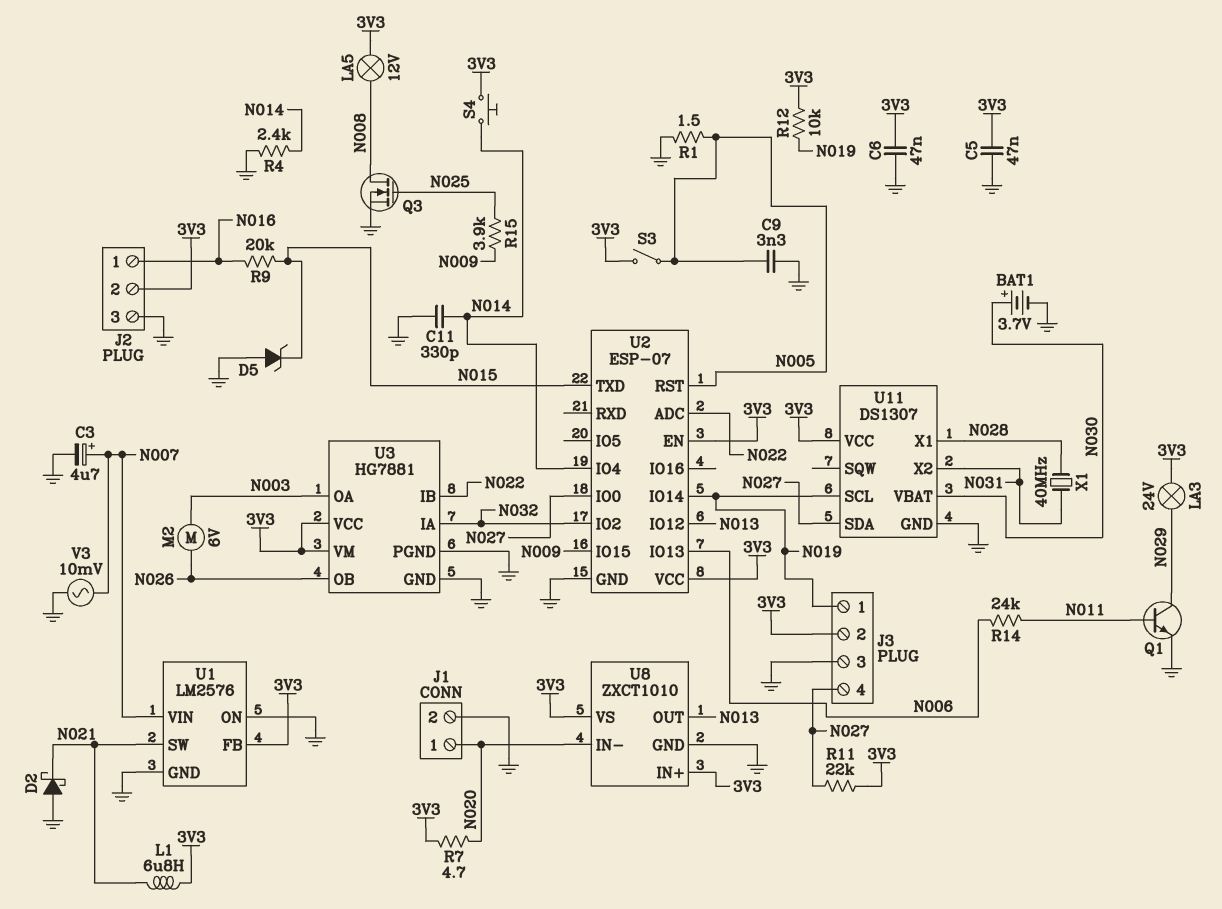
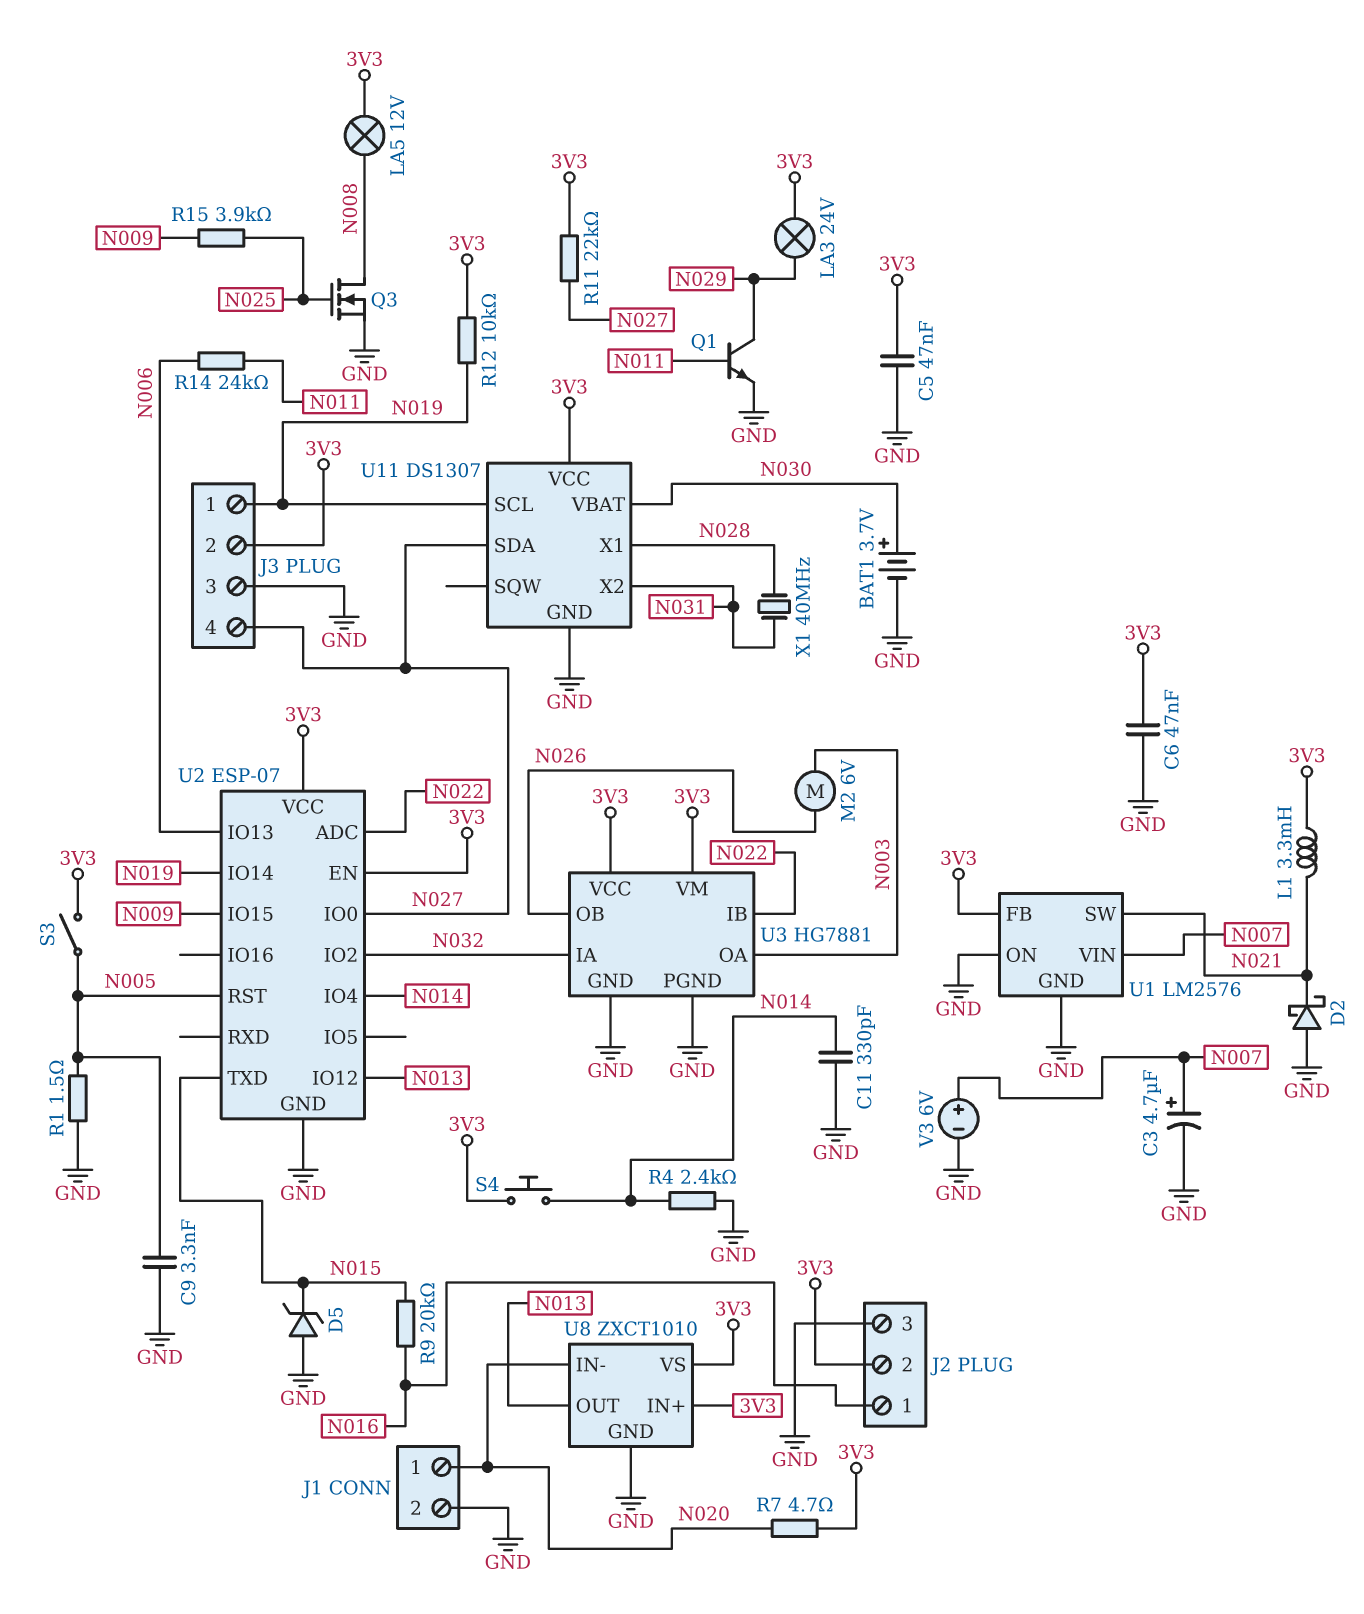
L1: 6.8uH (3V3, N021) -> 3.3mH (3V3, N021)
V3: AC 10mV (GND, N007) -> 6V (plus N007, minus GND)

